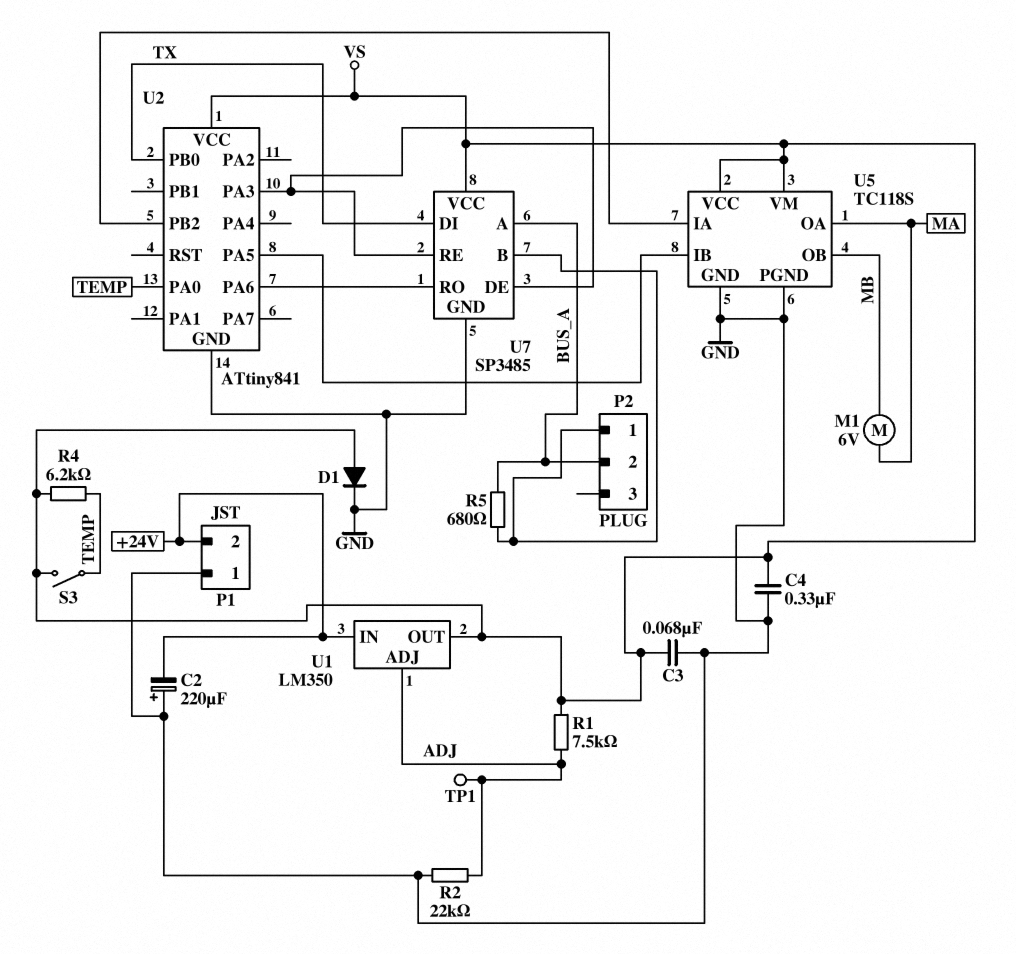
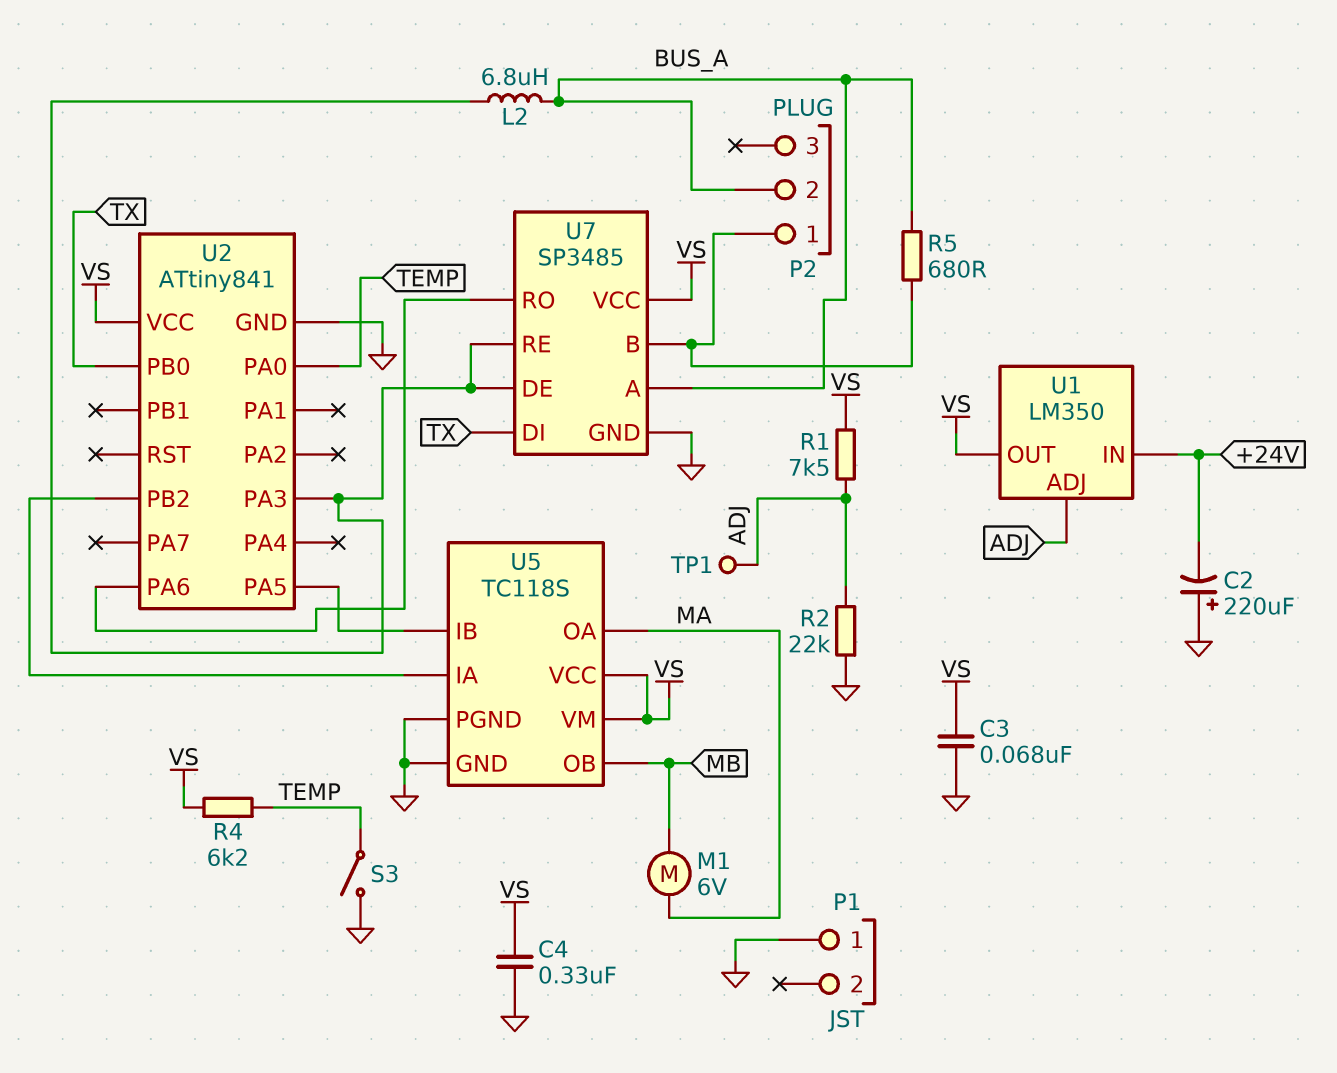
D1: diode (A VS, K GND) -> none
L2: none -> 6.8uH (BUS_A, U2/PA3)
P1 pin 2: +24V -> none
S3: switch (TEMP, VS) -> switch (GND, TEMP)

